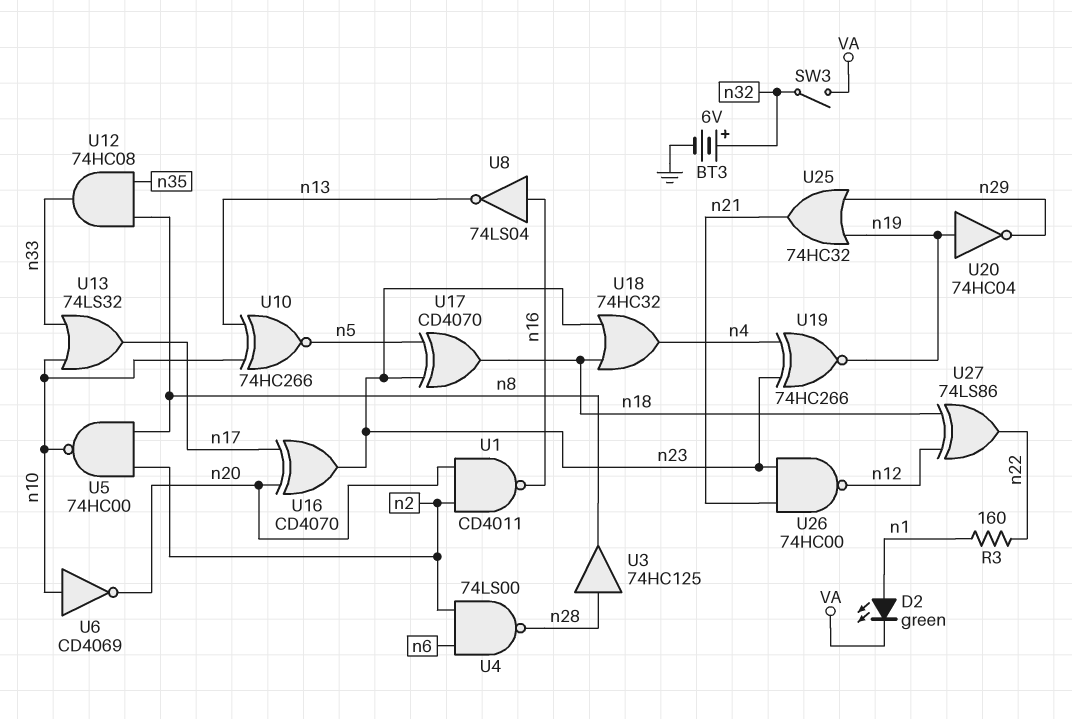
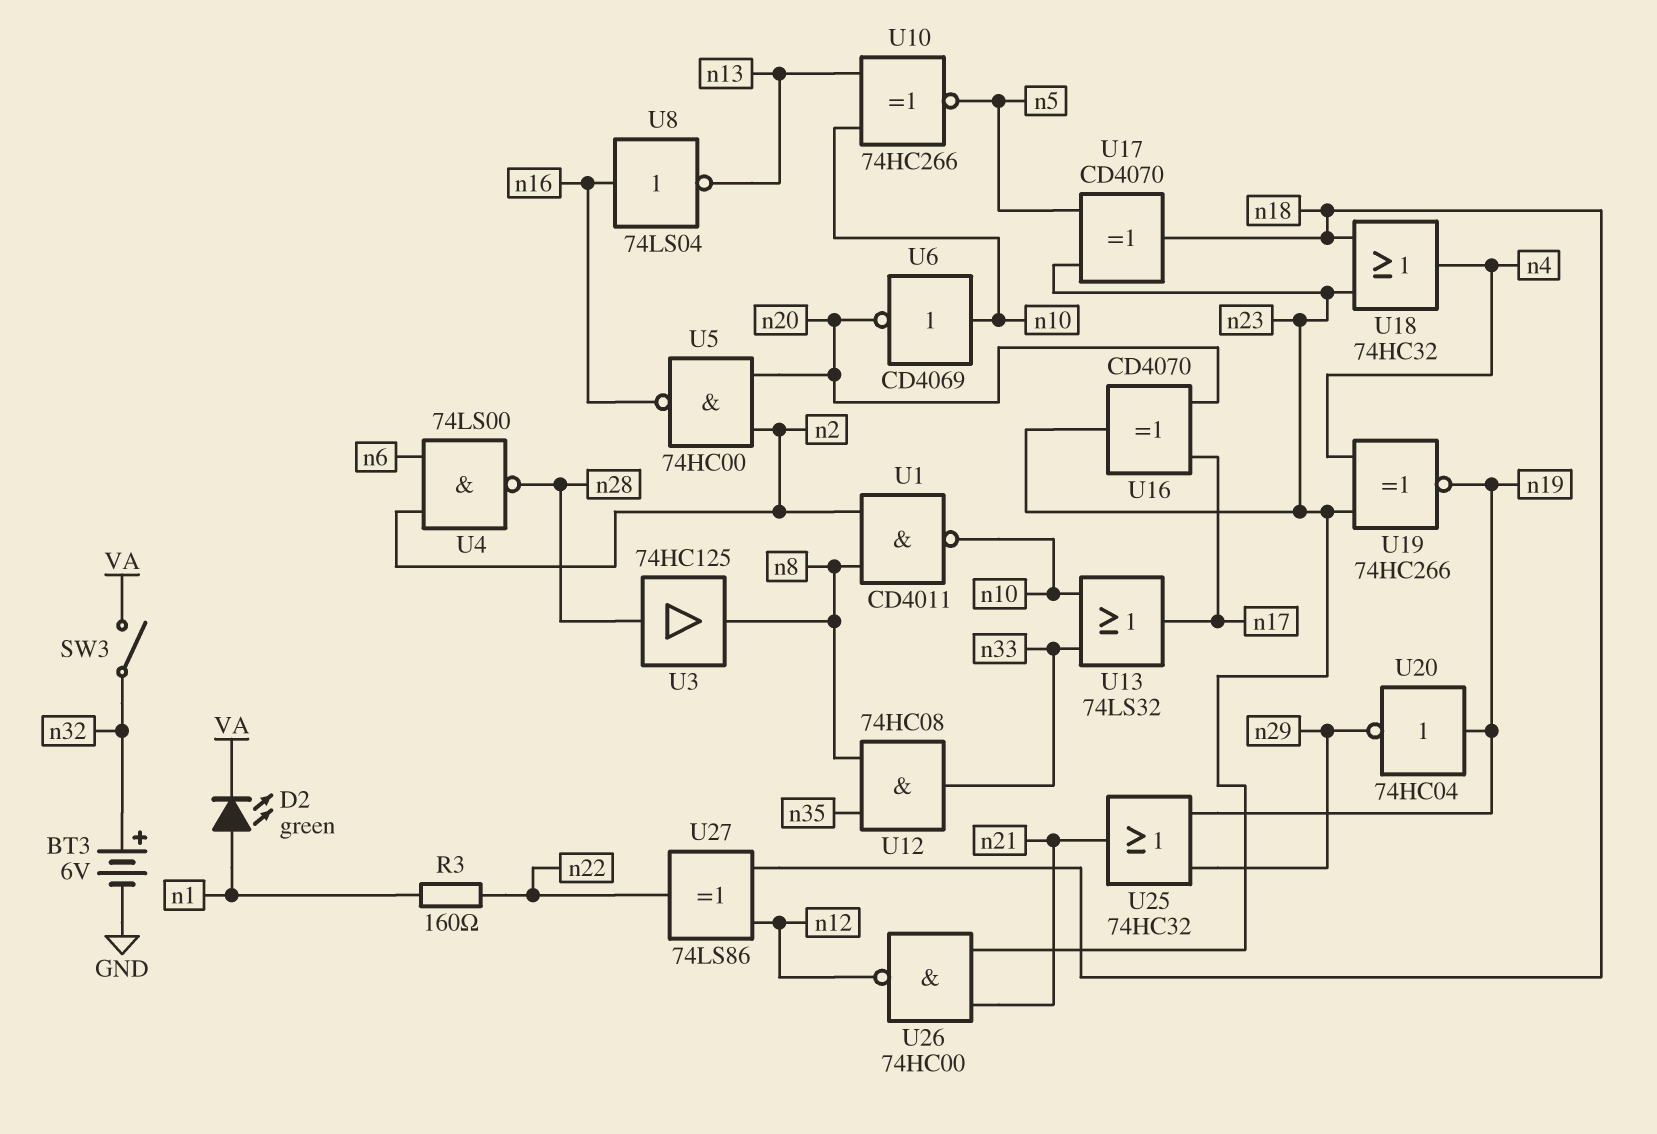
U1: NAND CD4011 (in n2, in n20, out n16) -> NAND CD4011 (in n2, in n8, out n10)
U5: NAND 74HC00 (in n2, in n8, out n10) -> NAND 74HC00 (in n2, in n20, out n16)

